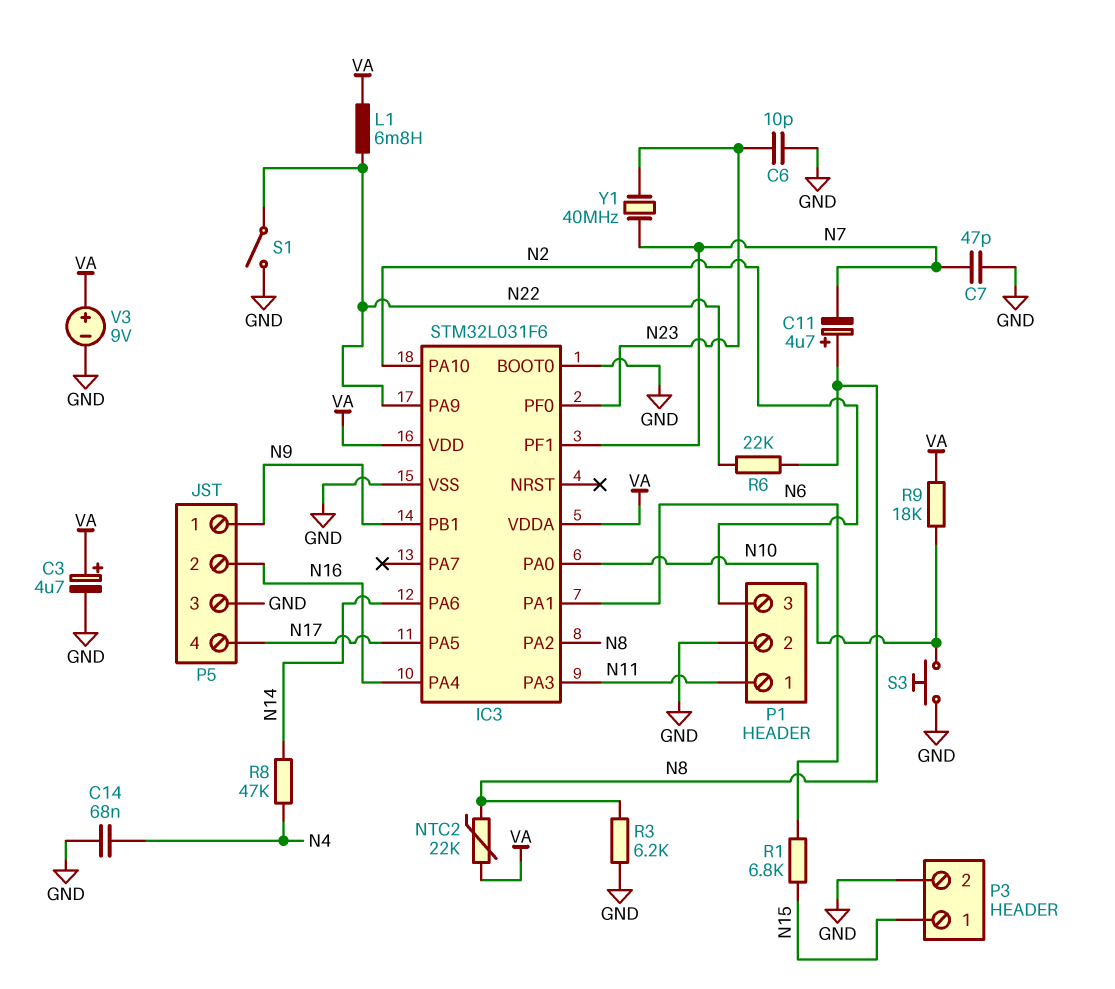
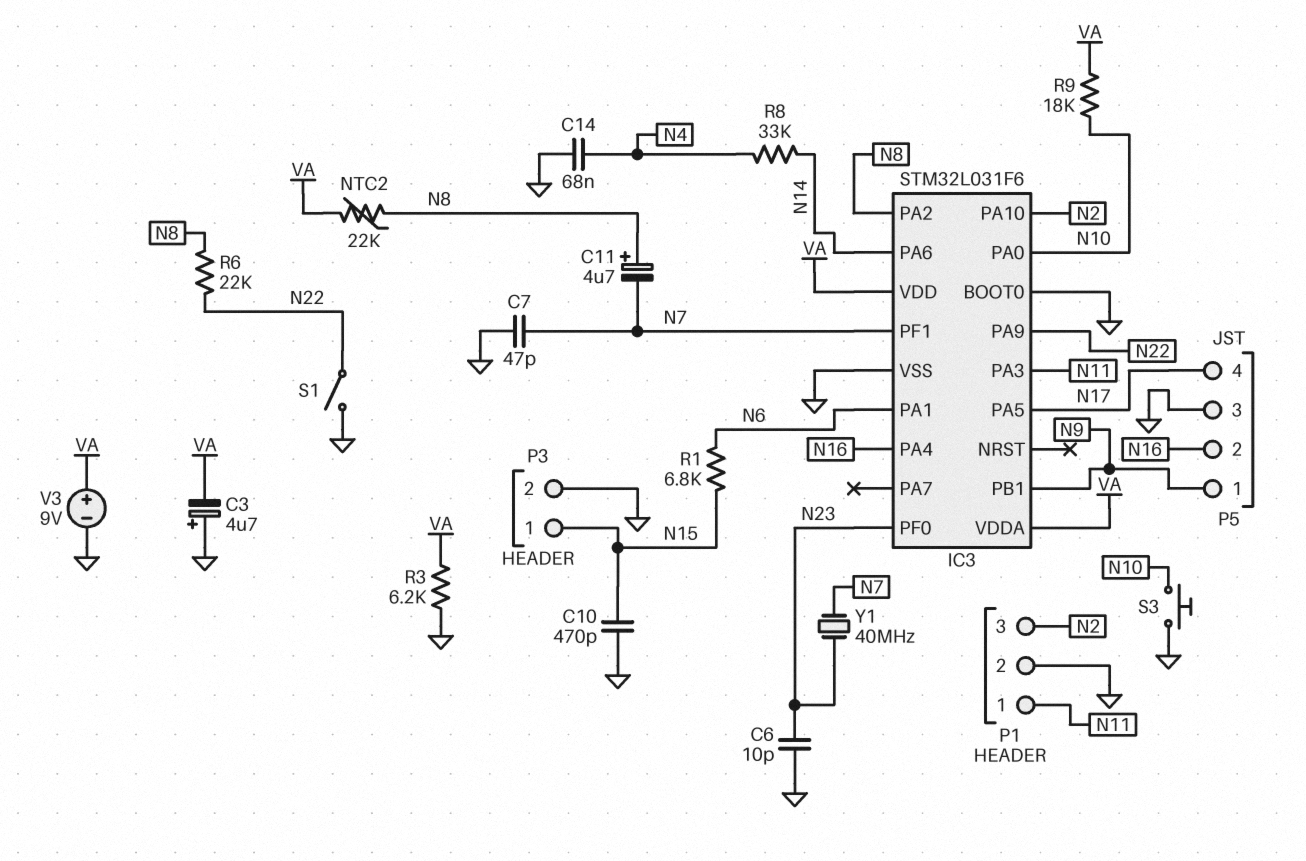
C3: 4.7uF (plus VA, minus GND) -> 4.7uF (plus GND, minus VA)
C10: none -> 470pF (GND, N15)
L1: 6.8mH (N22, VA) -> none
R3: 6.2k (GND, N8) -> 6.2k (GND, VA)
R8: 47k (N4, N14) -> 33k (N4, N14)

